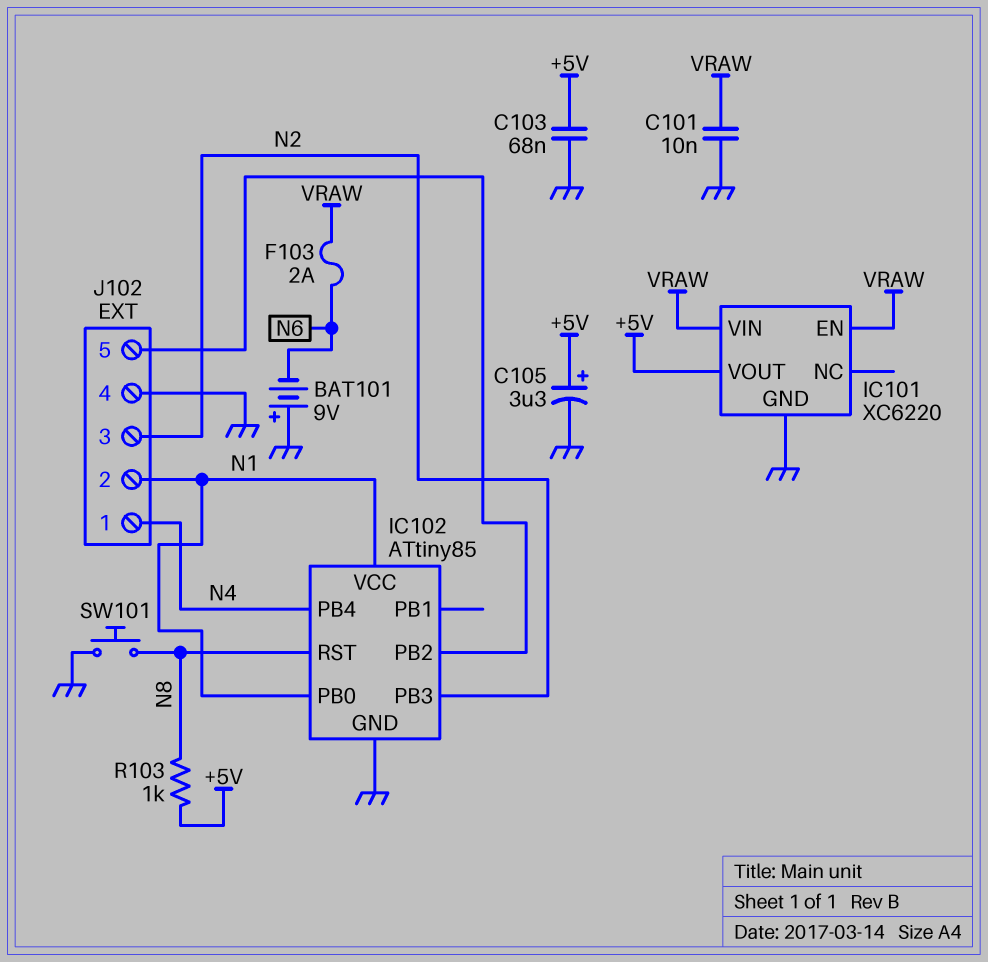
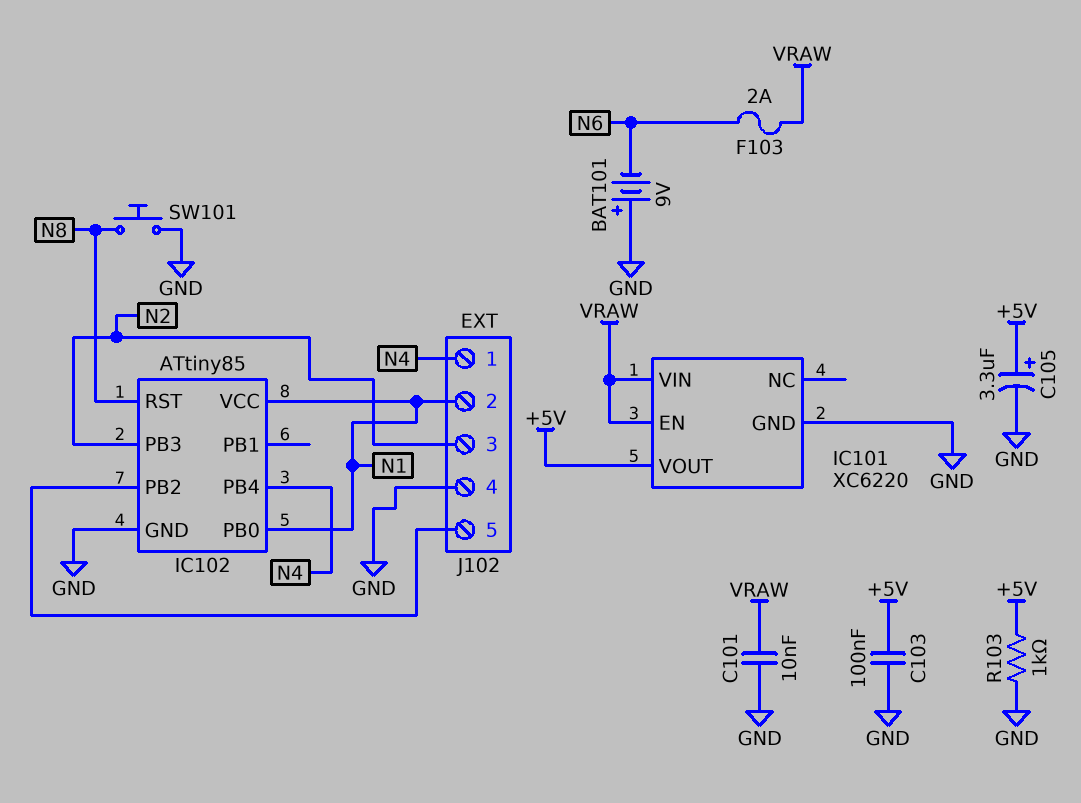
C103: 68nF (+5V, GND) -> 100nF (+5V, GND)
R103: 1k (+5V, N8) -> 1k (+5V, GND)

